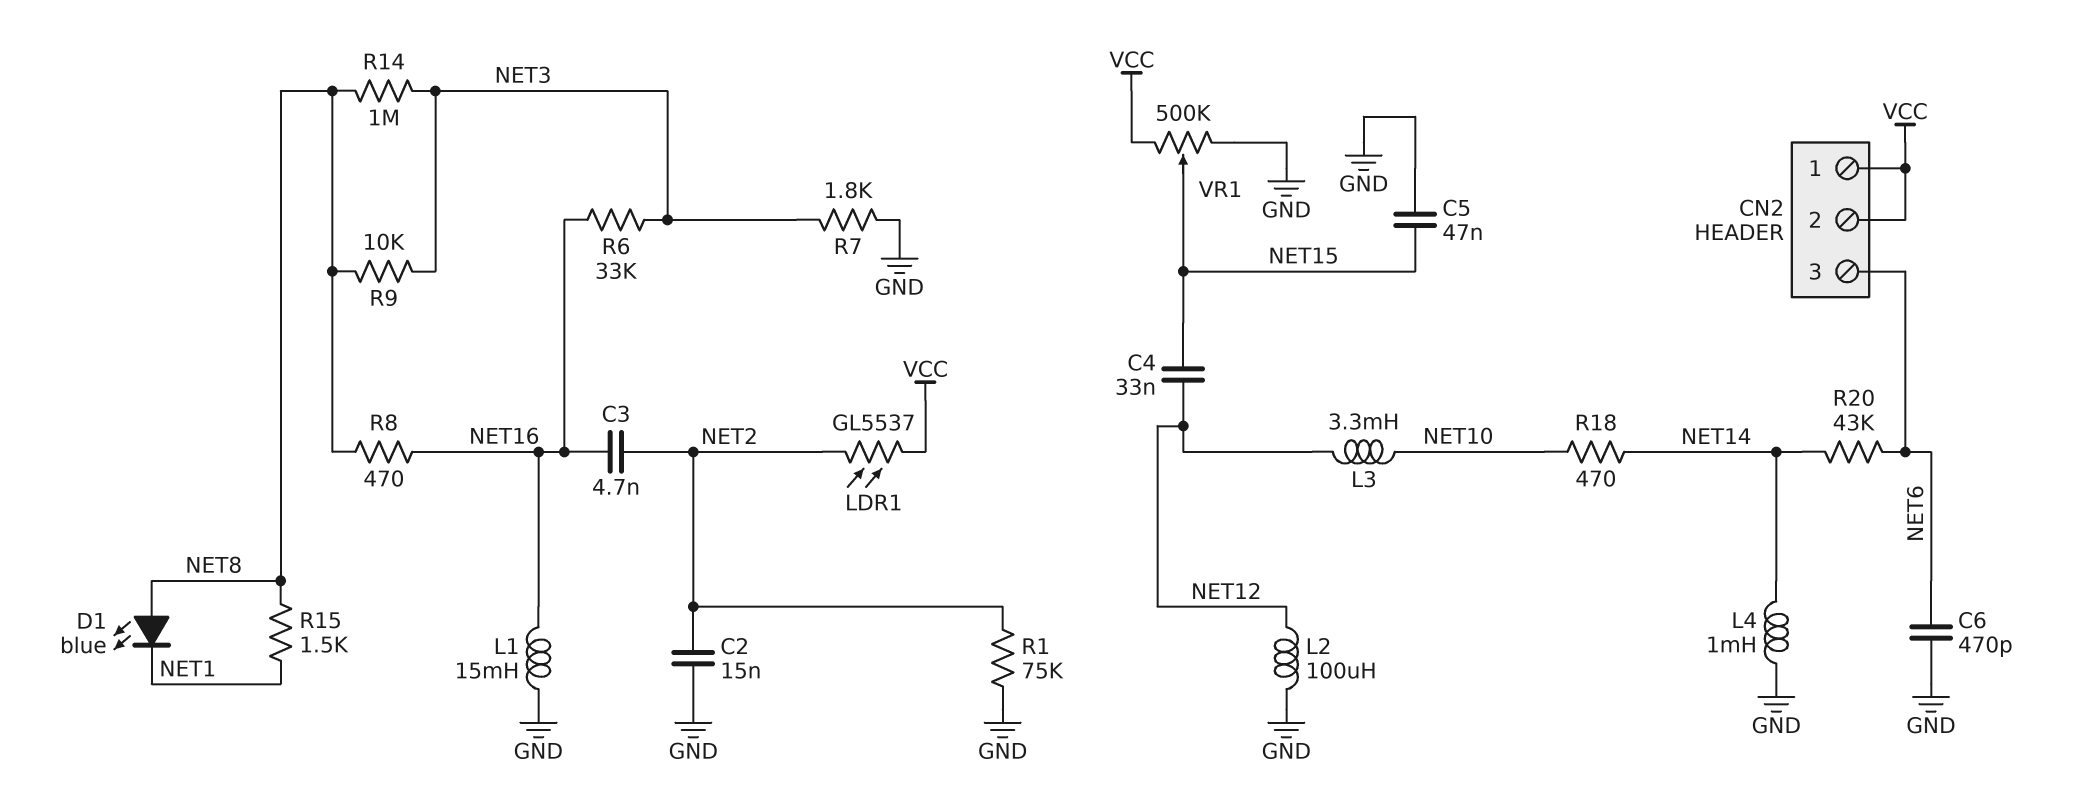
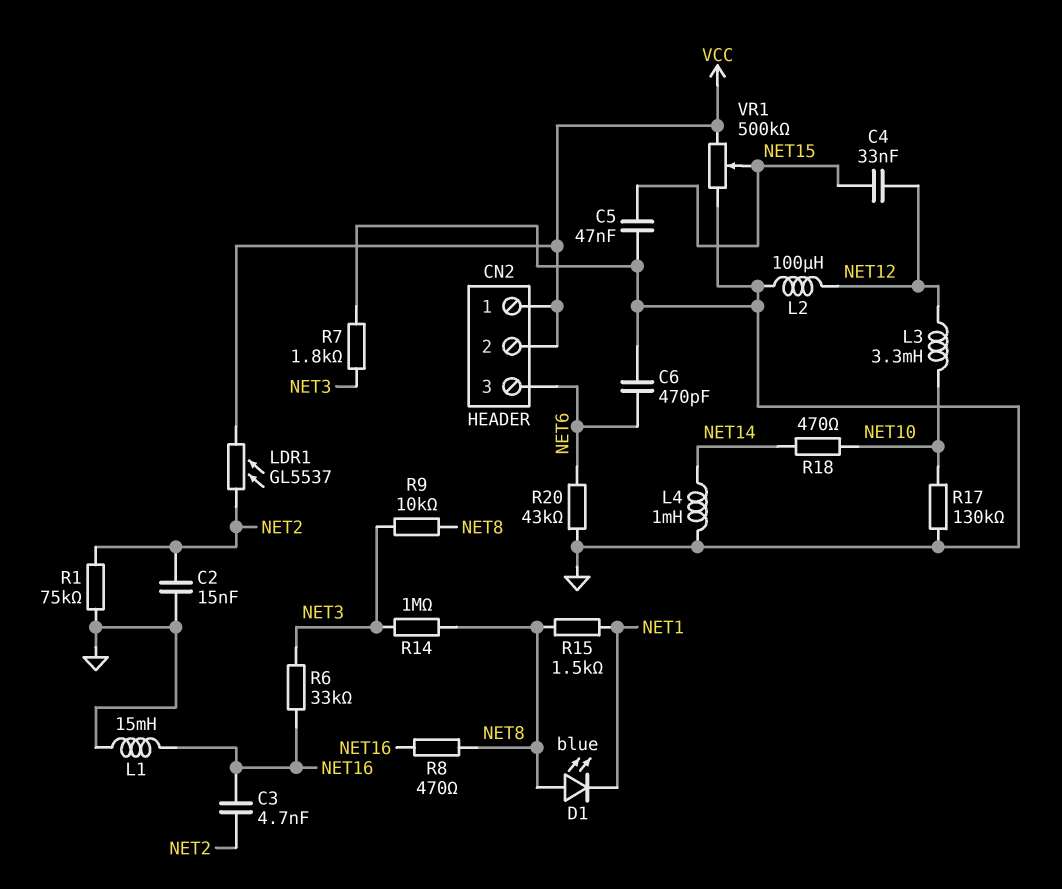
R17: none -> 130k (GND, NET10)
R20: 43k (NET6, NET14) -> 43k (GND, NET6)

